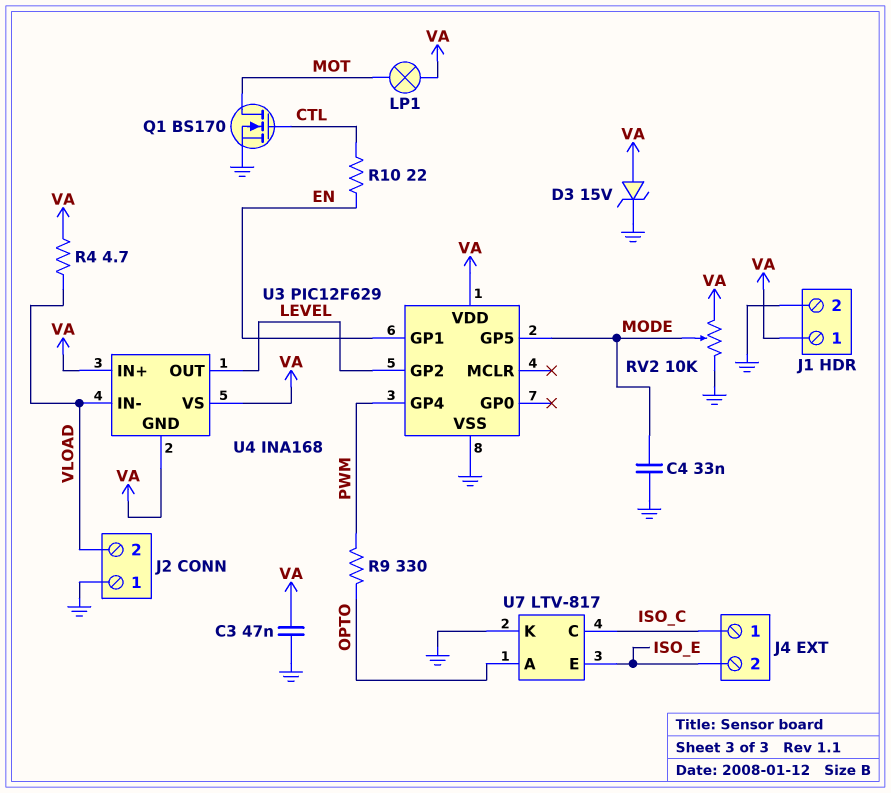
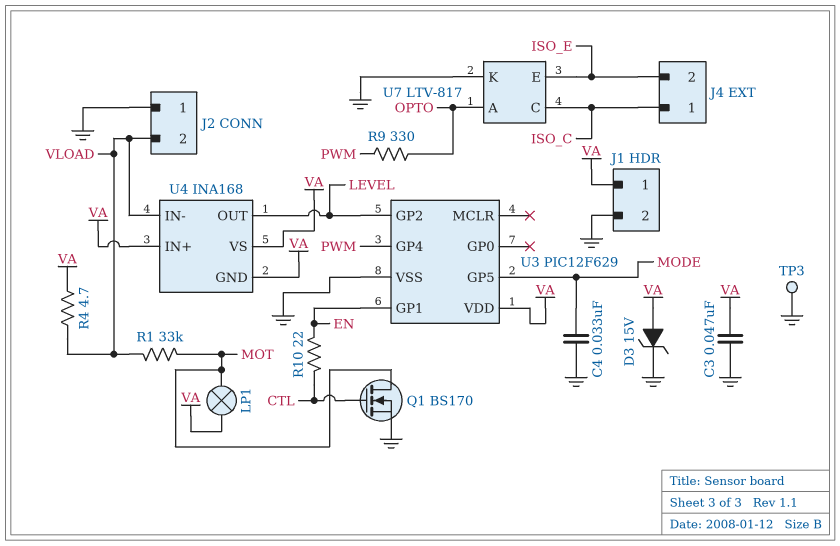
R1: none -> 33k (MOT, VLOAD)
RV2: 10k (GND, VA, wiper MODE) -> none
TP3: none -> test point (GND)

